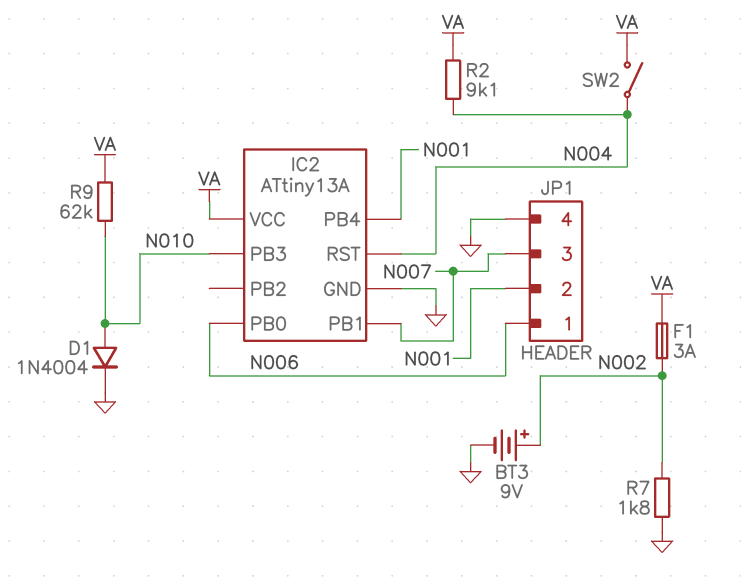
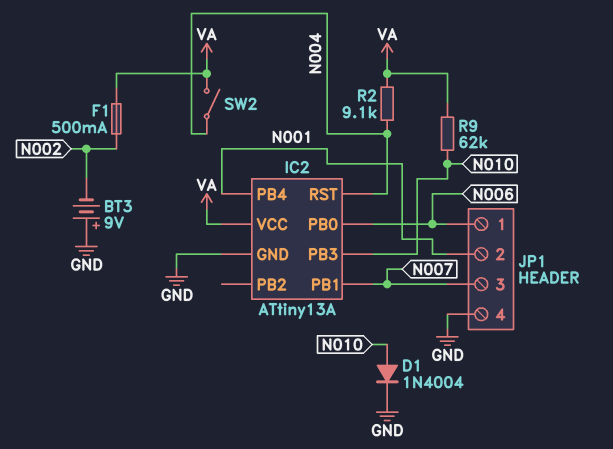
BT3: 9V (plus N002, minus GND) -> 9V (plus GND, minus N002)
F1: 3A (N002, VA) -> 500mA (N002, VA)
R7: 1.8k (GND, N002) -> none

